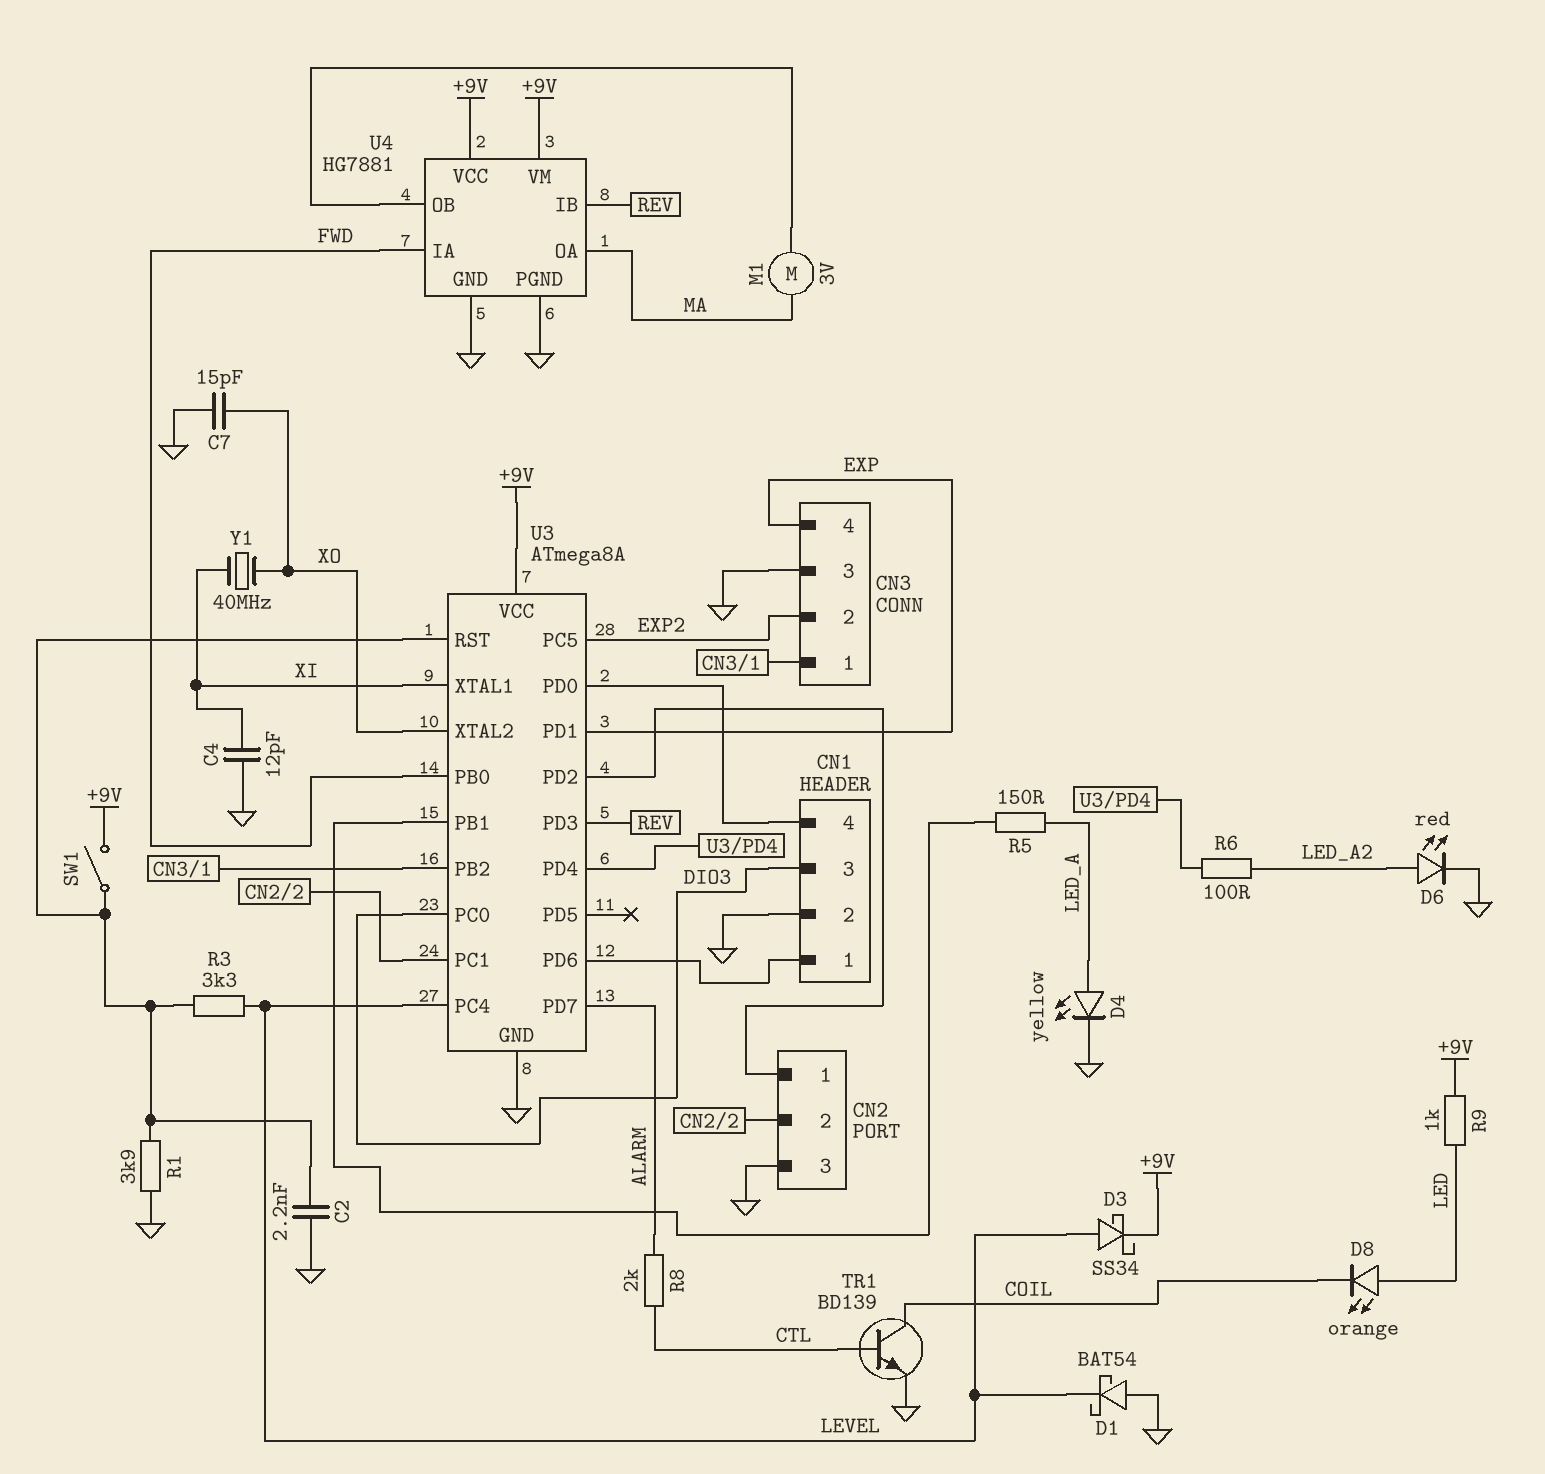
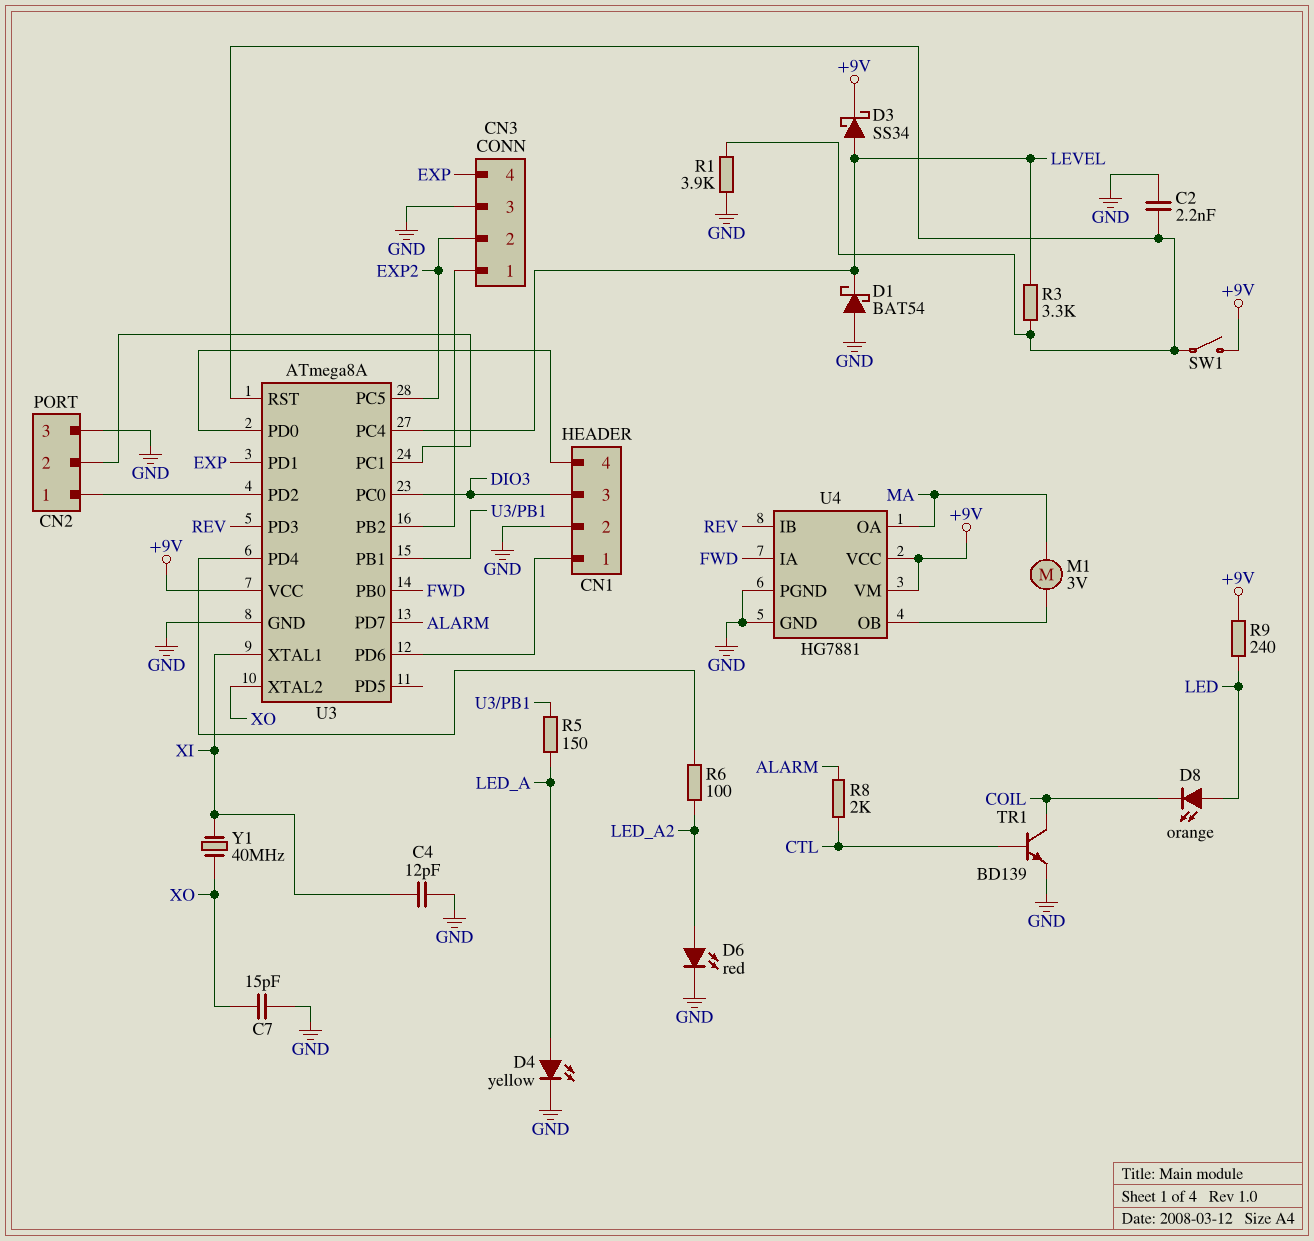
R9: 1k (+9V, LED) -> 240 (+9V, LED)

